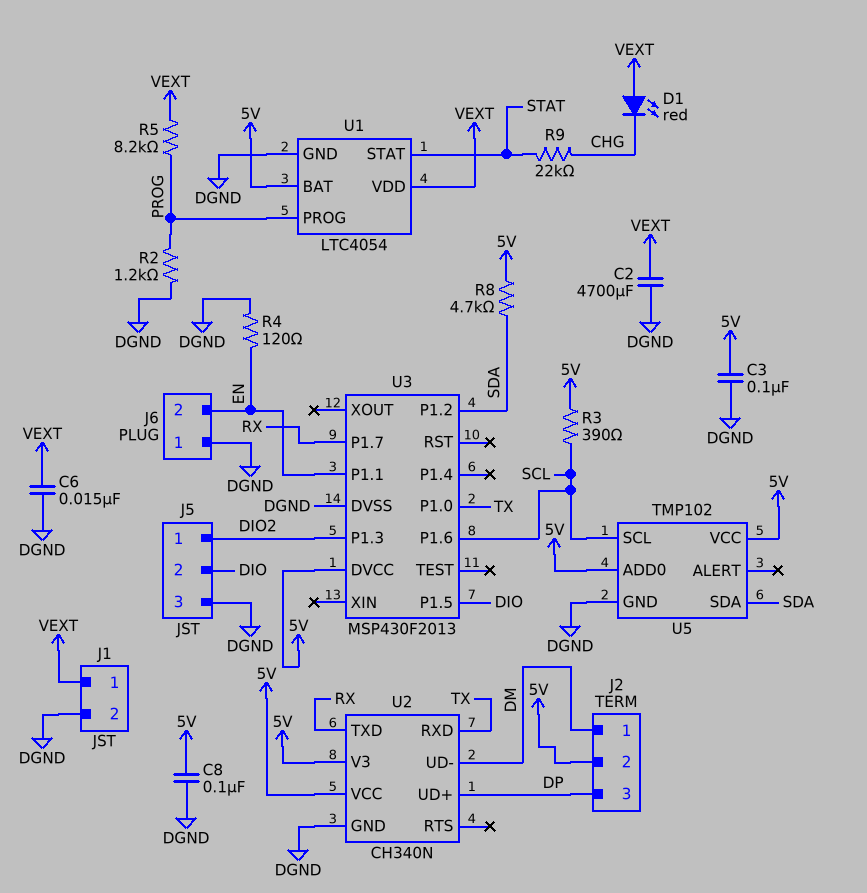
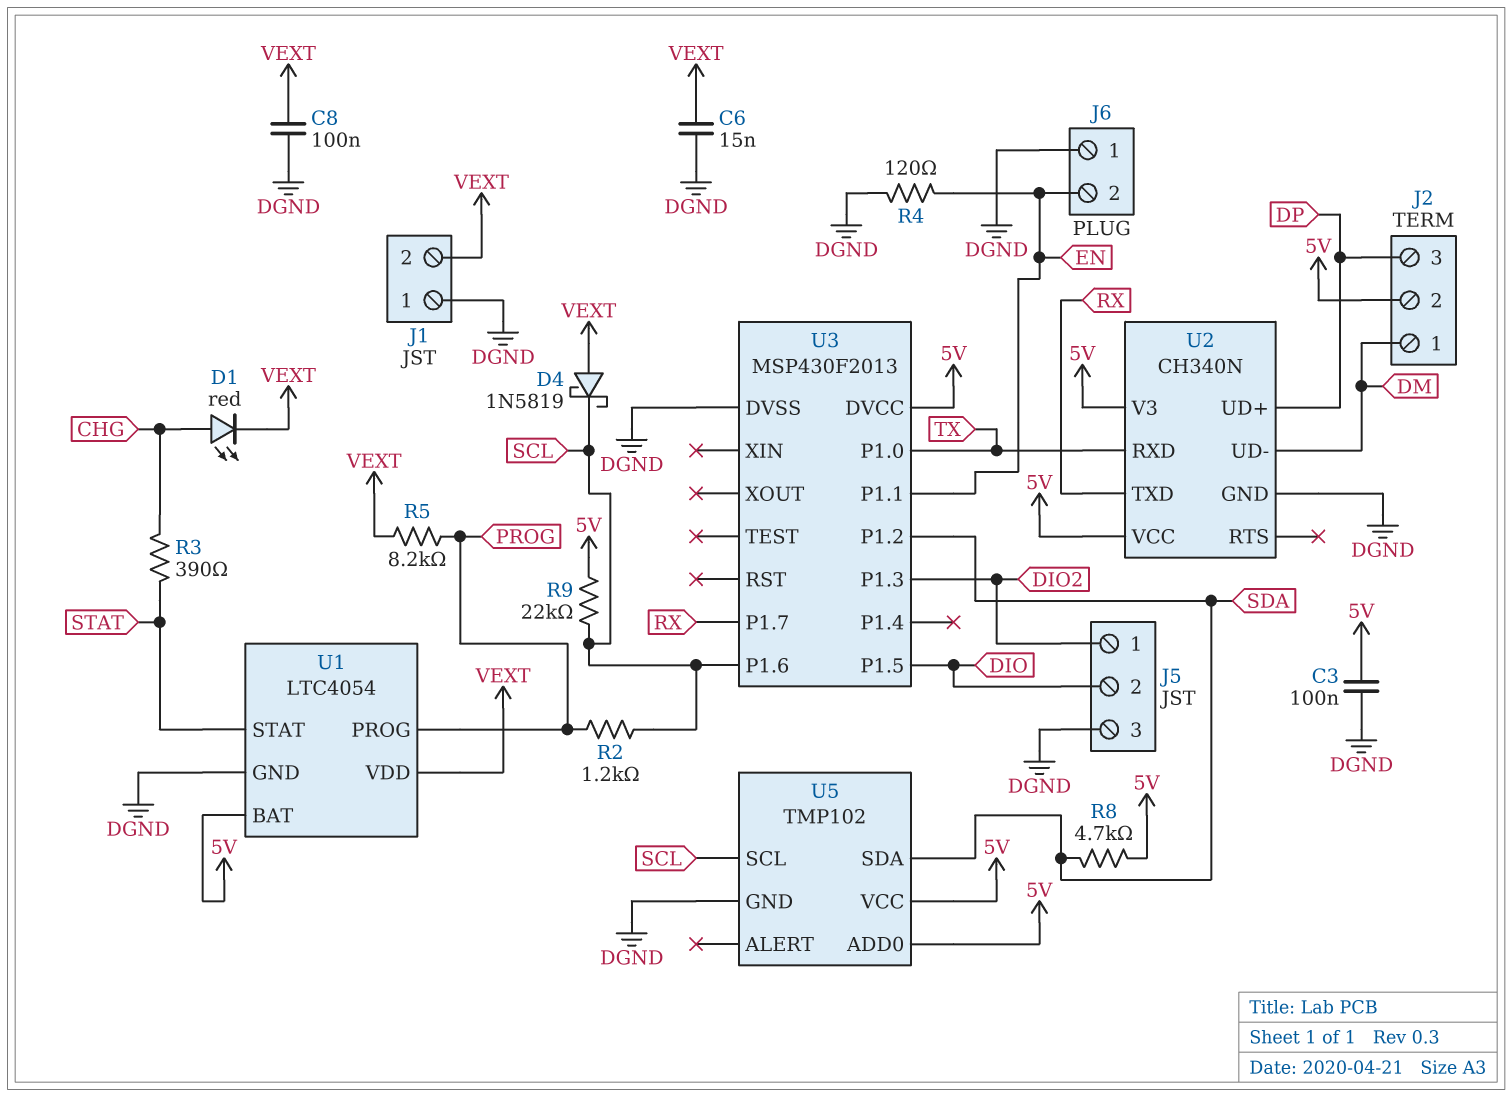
C2: 4700uF (DGND, VEXT) -> none
C8: 100nF (5V, DGND) -> 100nF (DGND, VEXT)
D1: LED red (A VEXT, K CHG) -> LED red (A CHG, K VEXT)
D4: none -> schottky 1N5819 (A VEXT, K SCL)
J1 pin 1: VEXT -> DGND
J1 pin 2: DGND -> VEXT
R2: 1.2k (DGND, PROG) -> 1.2k (PROG, SCL)
R3: 390 (5V, SCL) -> 390 (CHG, STAT)
R9: 22k (CHG, STAT) -> 22k (5V, SCL)

